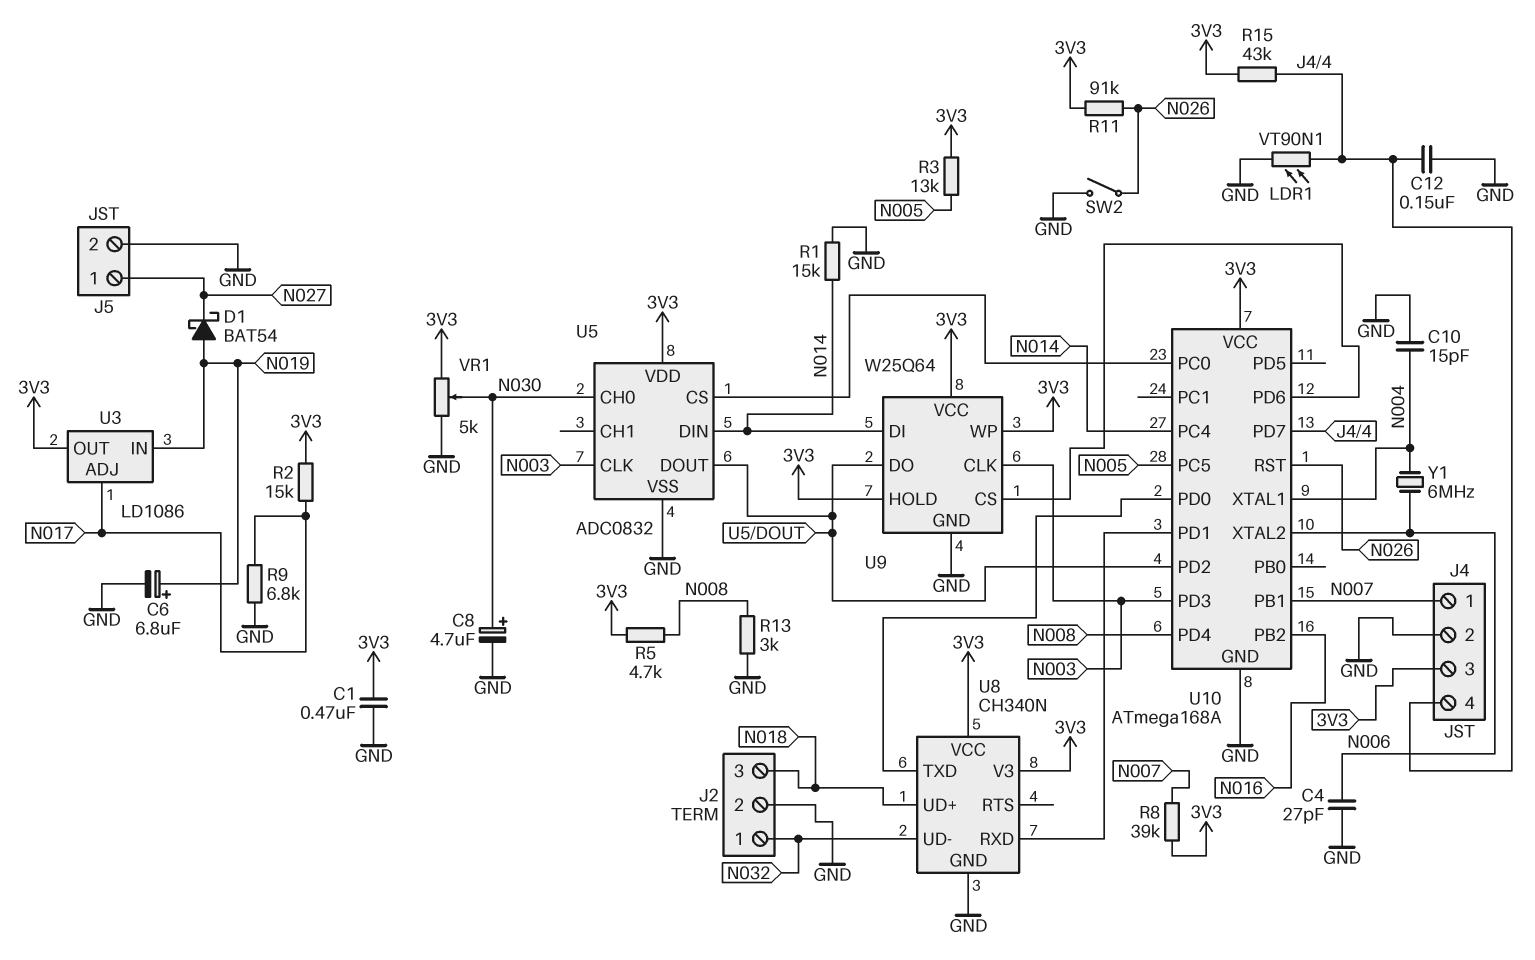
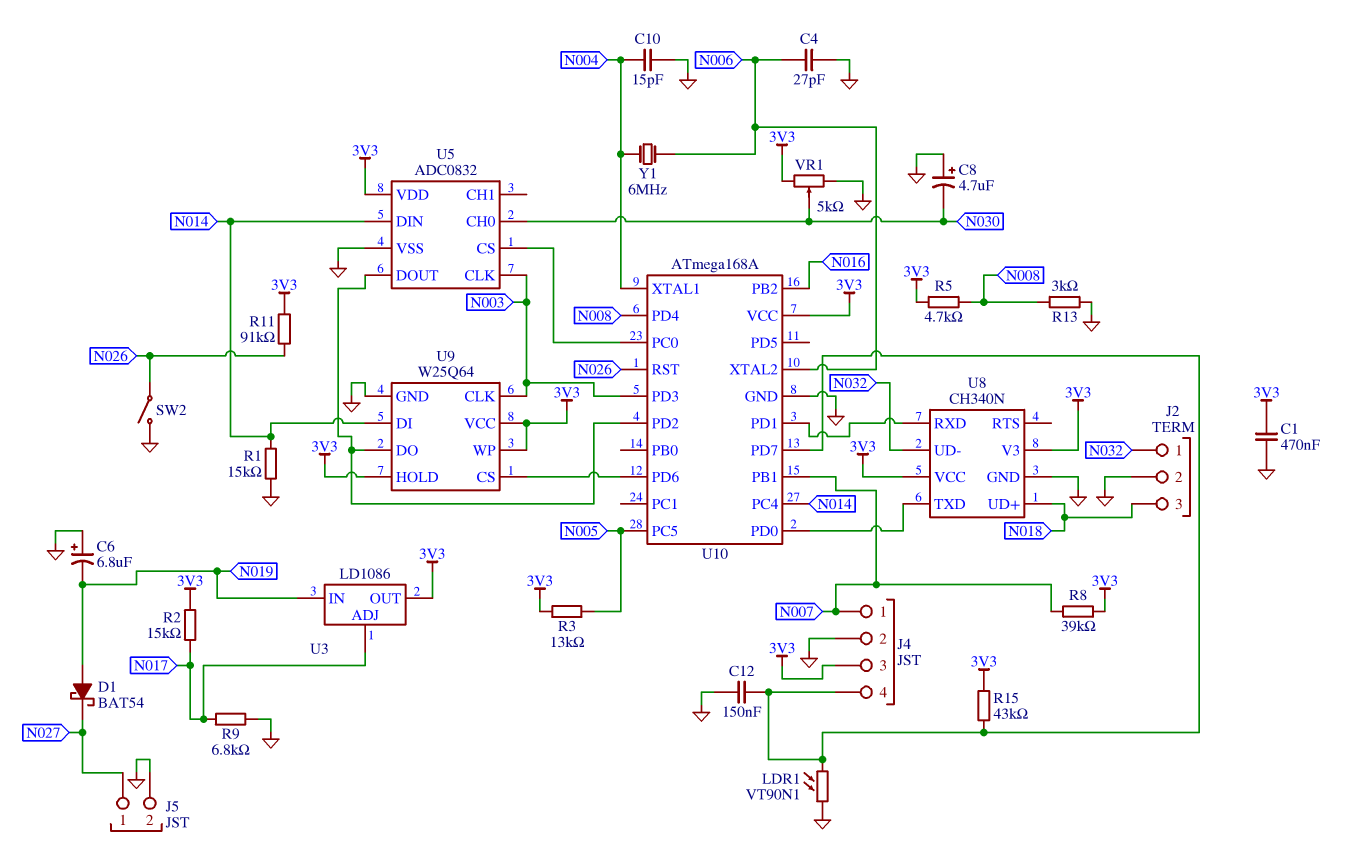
C6: 6.8uF (plus N019, minus GND) -> 6.8uF (plus GND, minus N019)
C8: 4.7uF (plus N030, minus GND) -> 4.7uF (plus GND, minus N030)

